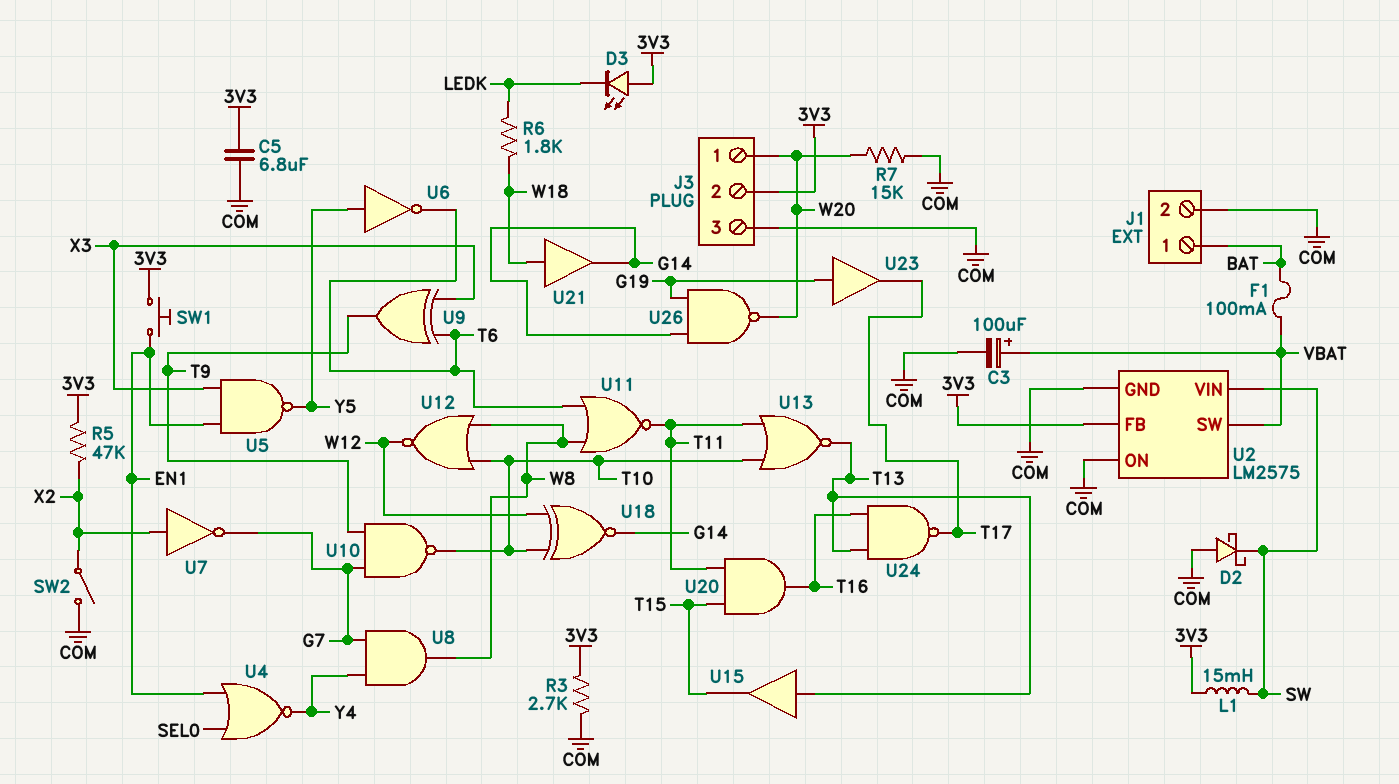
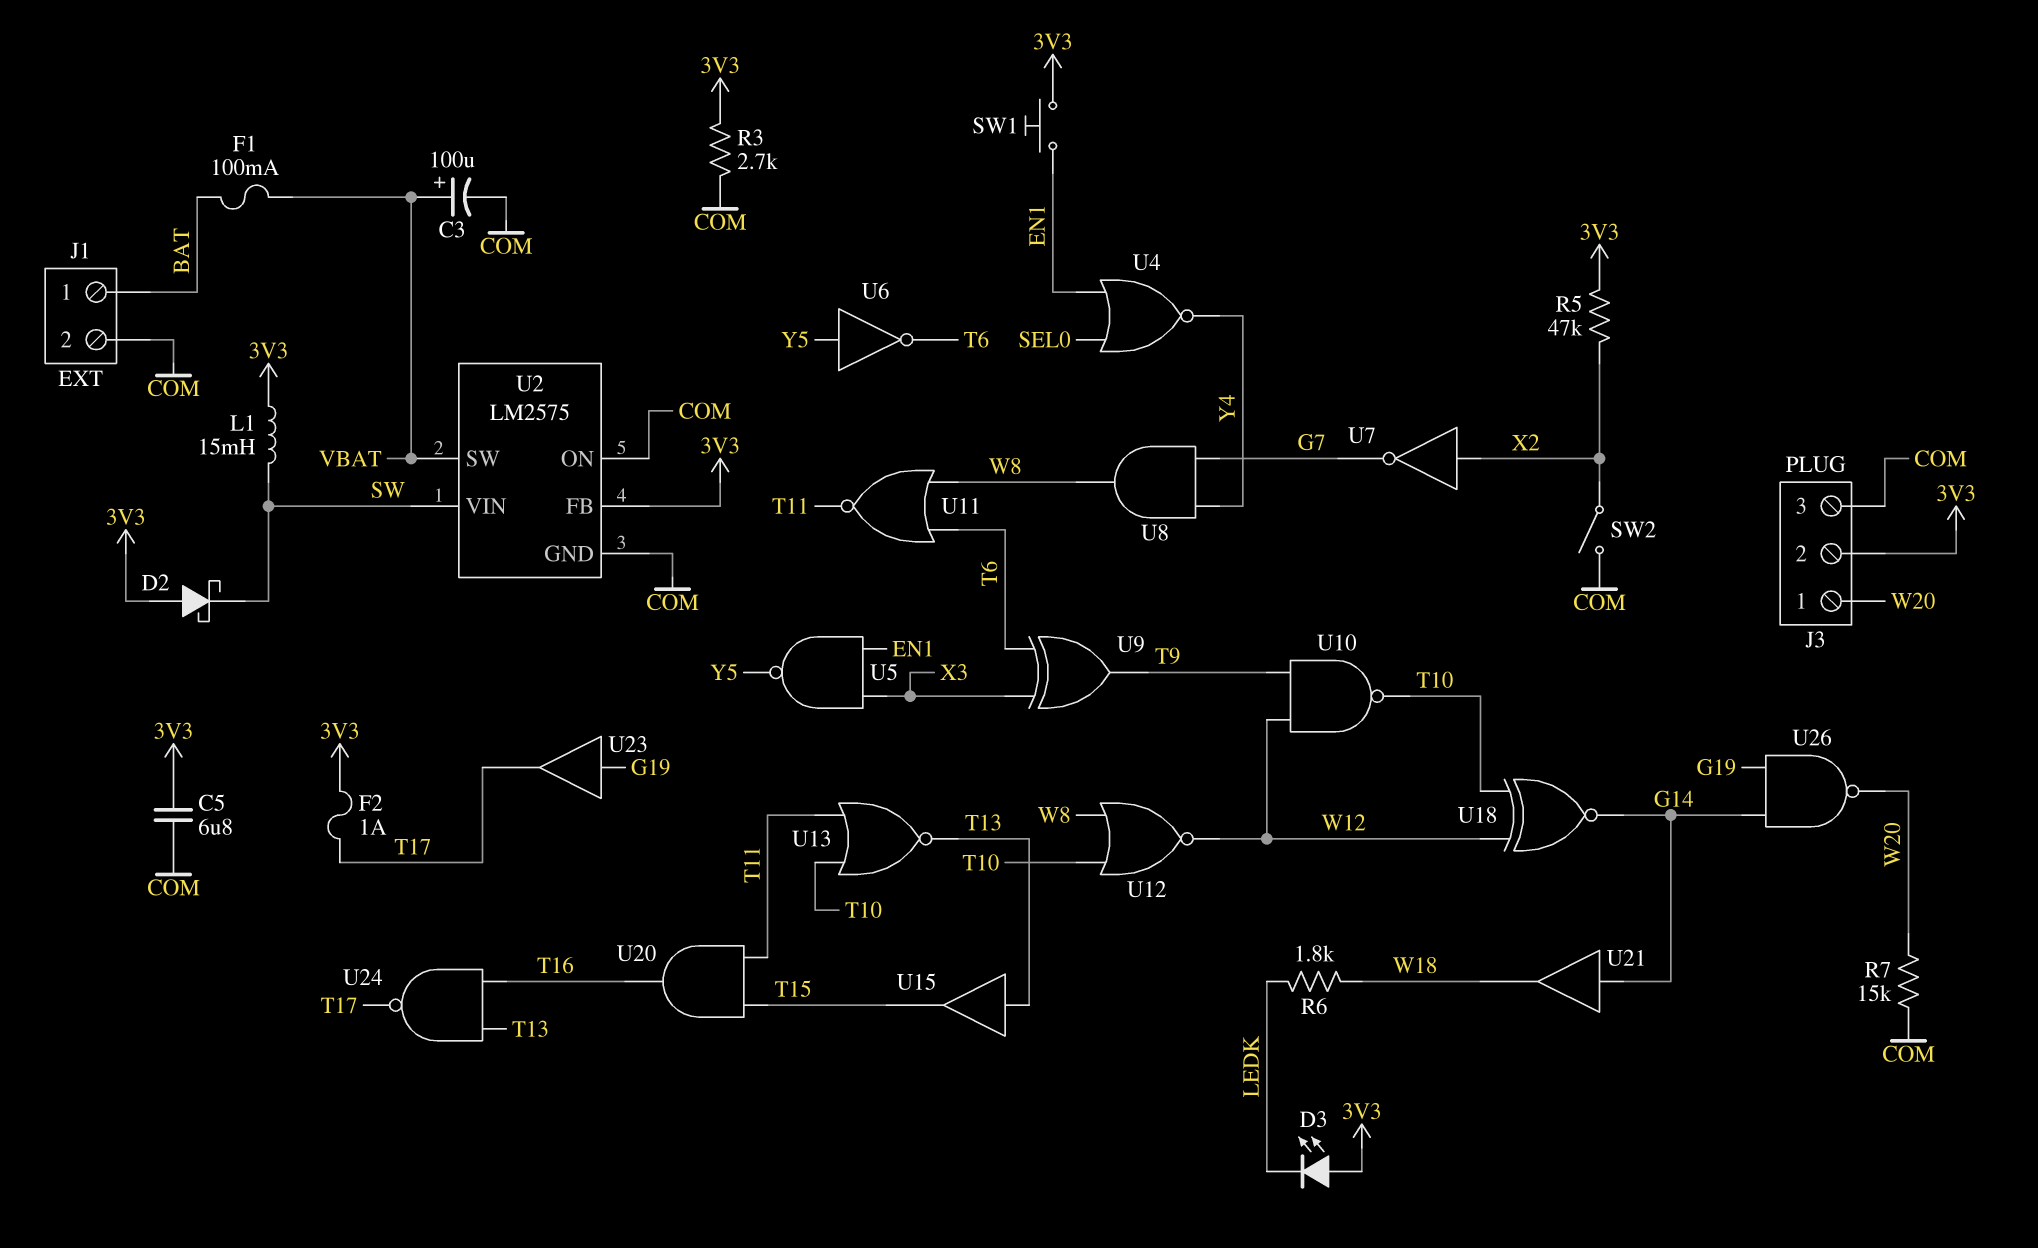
D2: schottky (A COM, K SW) -> schottky (A 3V3, K SW)
F2: none -> 1A (3V3, T17)
U10: NAND (in G7, in T9, out T10) -> NAND (in T9, in W12, out T10)
U21: buffer (in W18, out G14) -> buffer (in G14, out W18)

